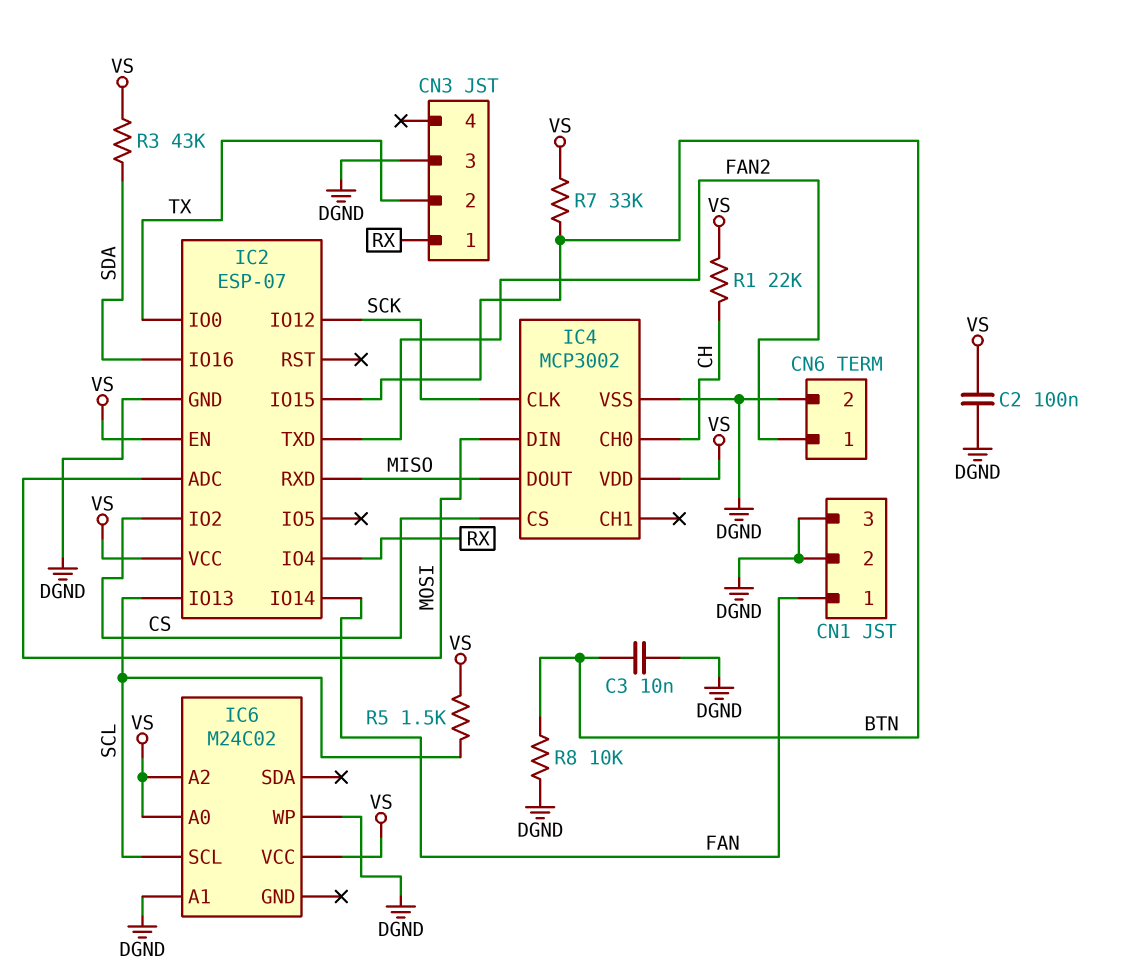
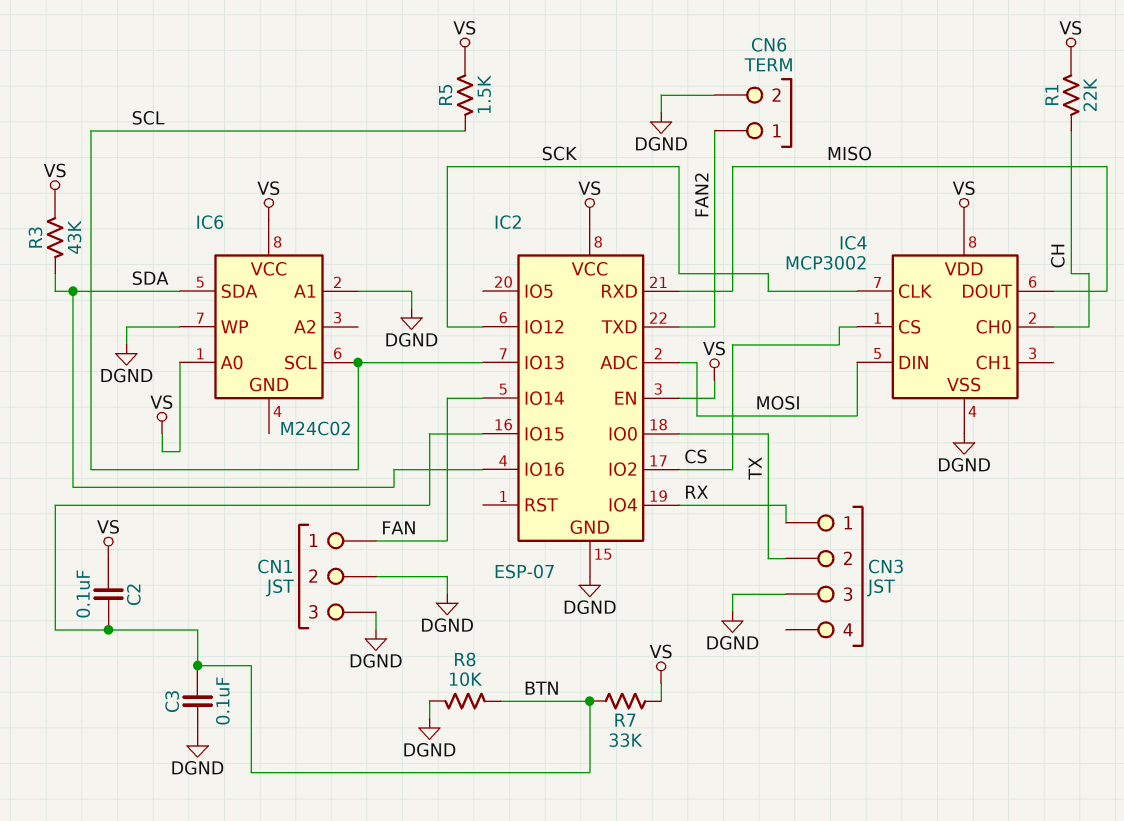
C2: 100nF (DGND, VS) -> 100nF (BTN, VS)
C3: 10nF (BTN, DGND) -> 100nF (BTN, DGND)
IC6 pin A2: VS -> none
IC6 pin SDA: none -> SDA

